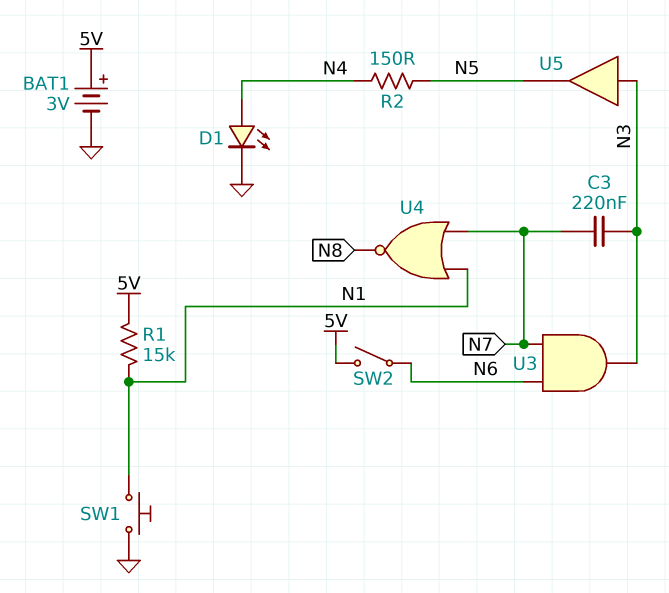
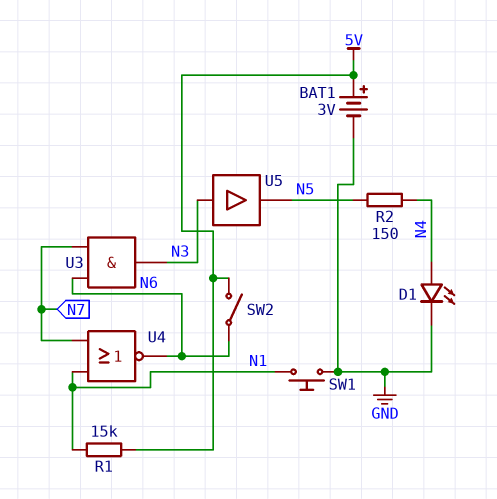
C3: 220nF (N3, N7) -> none
U4: NOR (in N1, in N7, out N8) -> NOR (in N1, in N7, out N6)

